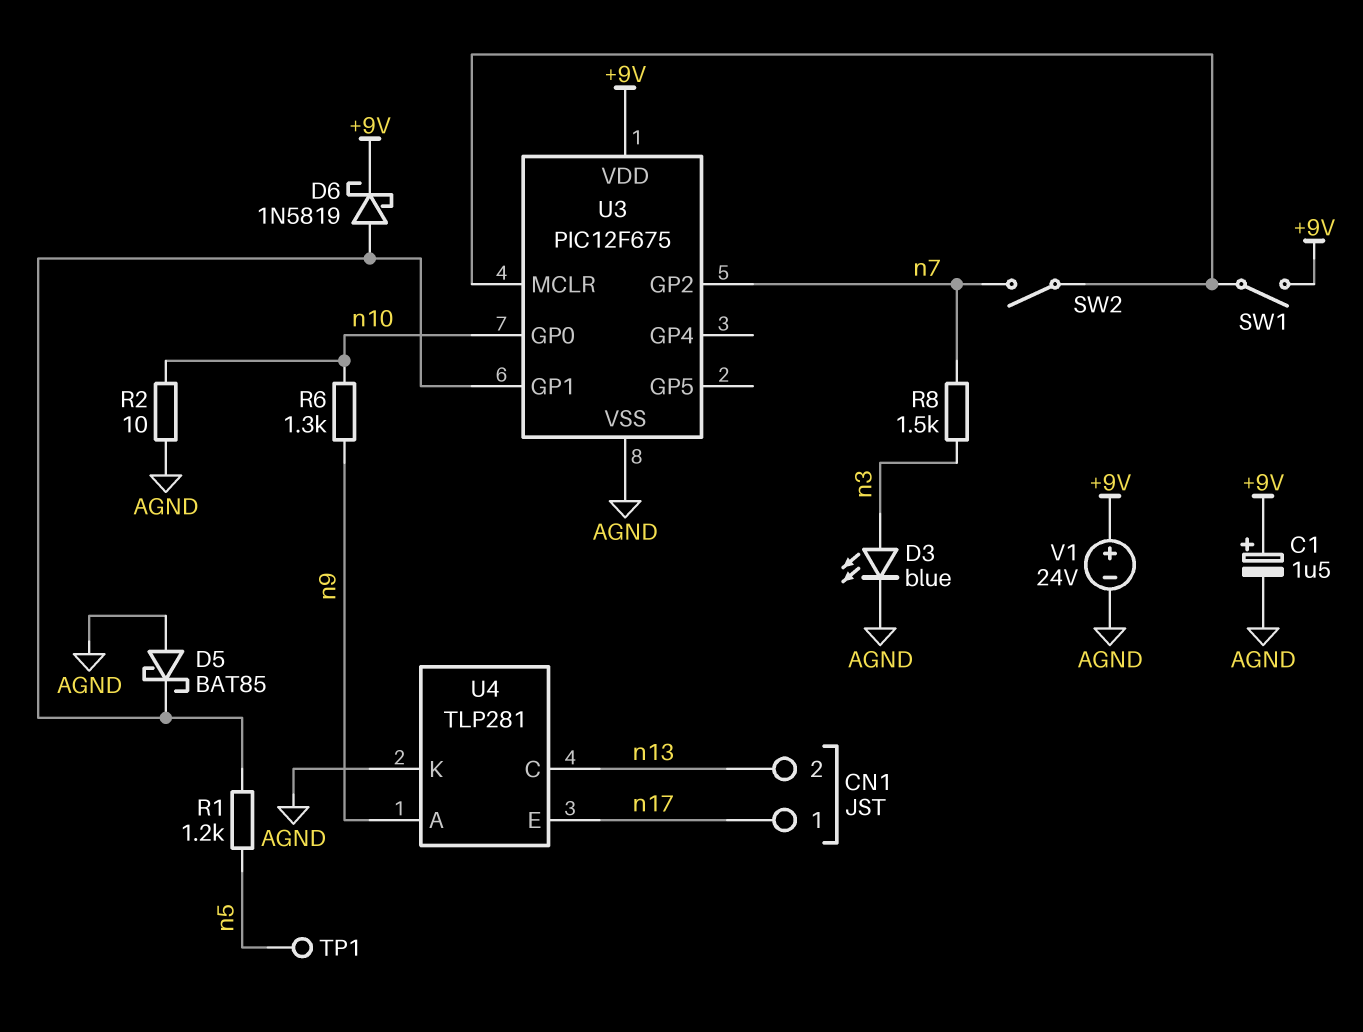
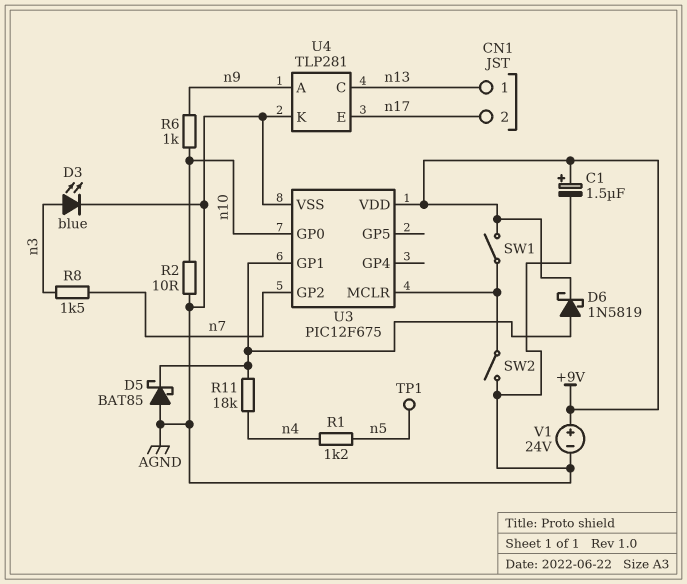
CN1 pin 1: n17 -> n13
CN1 pin 2: n13 -> n17
R1: 1.2k (U3/GP1, n5) -> 1.2k (n4, n5)
R6: 1.3k (n9, n10) -> 1k (n9, n10)
R11: none -> 18k (U3/GP1, n4)
SW2: switch (U3/MCLR, n7) -> switch (AGND, U3/MCLR)

